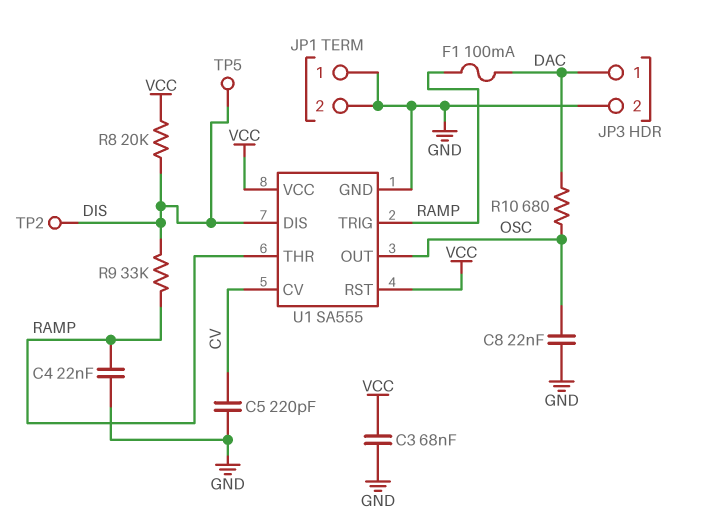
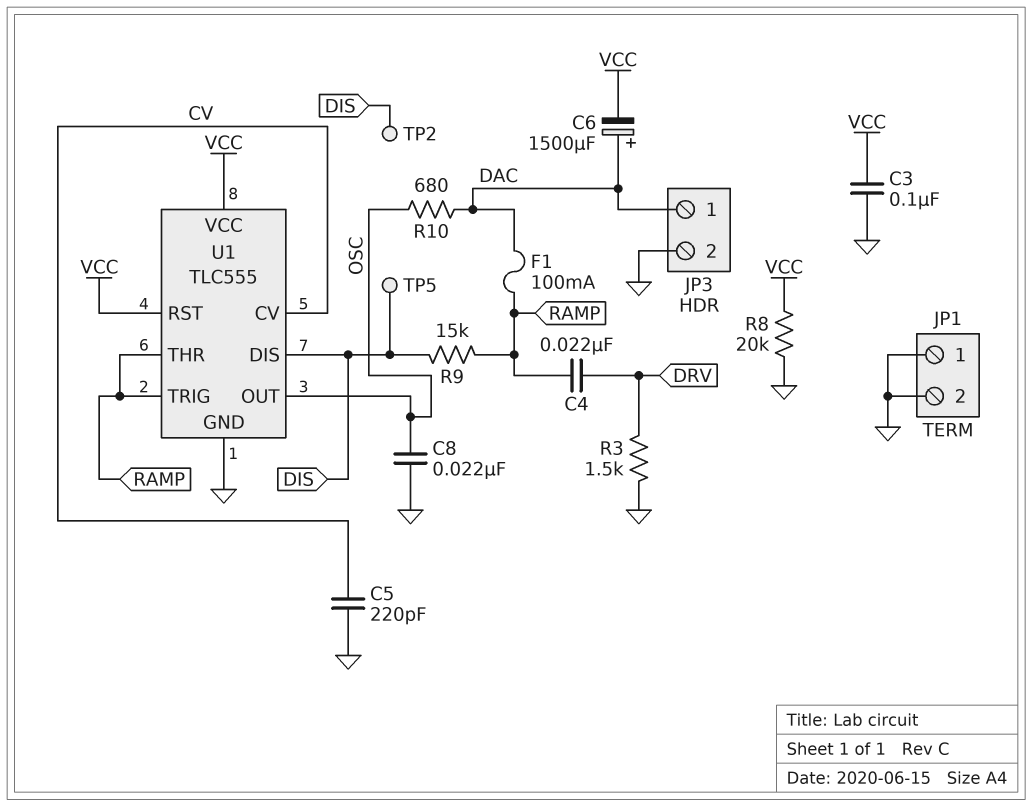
C3: 68nF (GND, VCC) -> 100nF (GND, VCC)
C4: 22nF (GND, RAMP) -> 22nF (DRV, RAMP)
C6: none -> 1500uF (plus DAC, minus VCC)
R3: none -> 1.5k (DRV, GND)
R8: 20k (DIS, VCC) -> 20k (GND, VCC)
R9: 33k (DIS, RAMP) -> 15k (DIS, RAMP)
U1: SA555 -> TLC555

